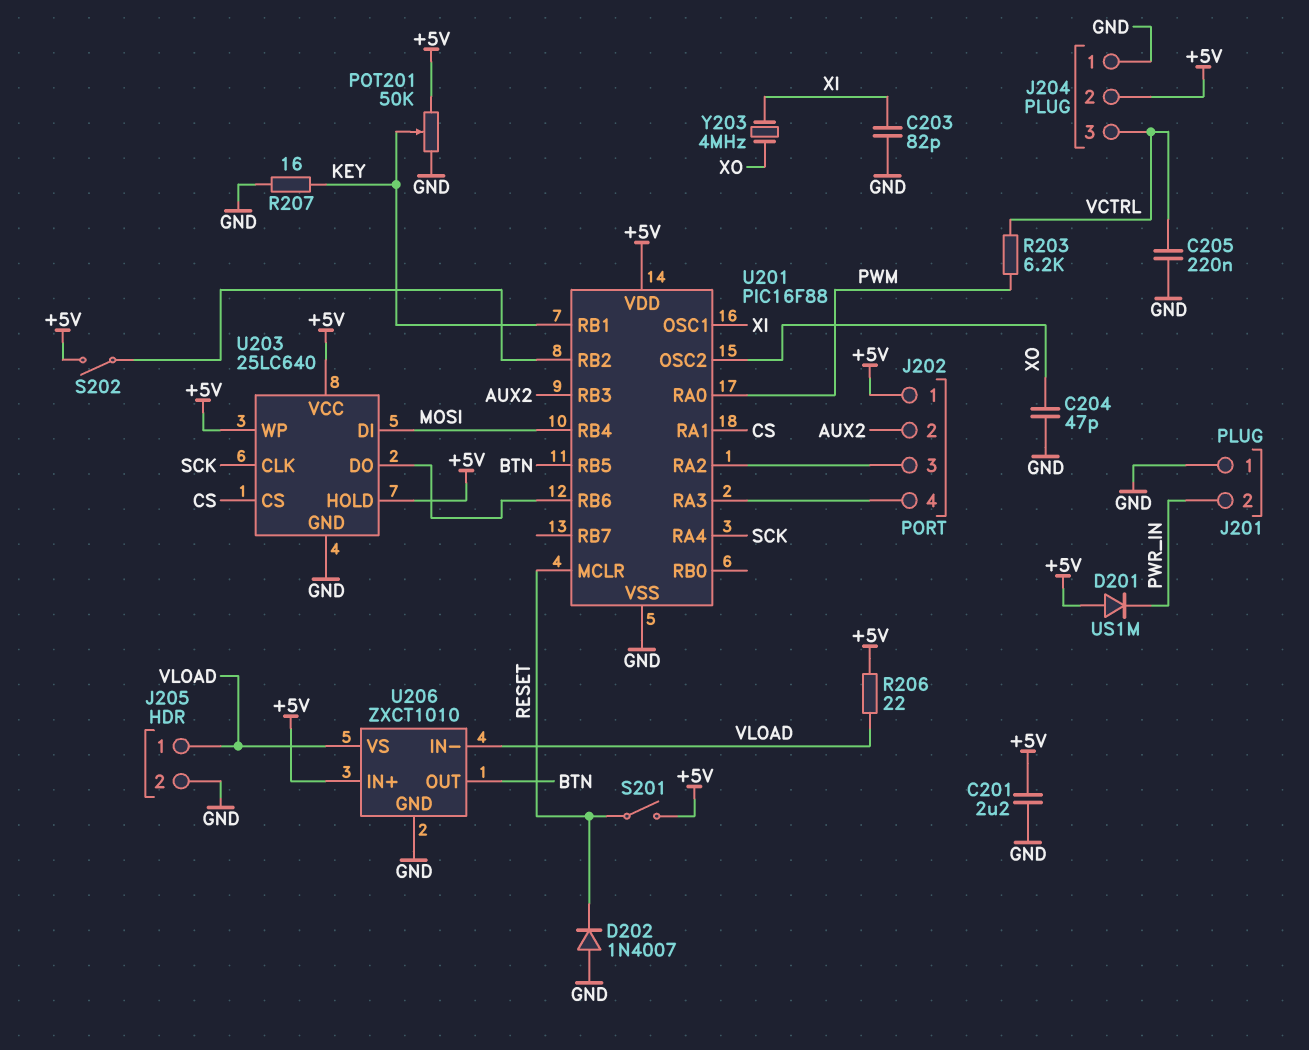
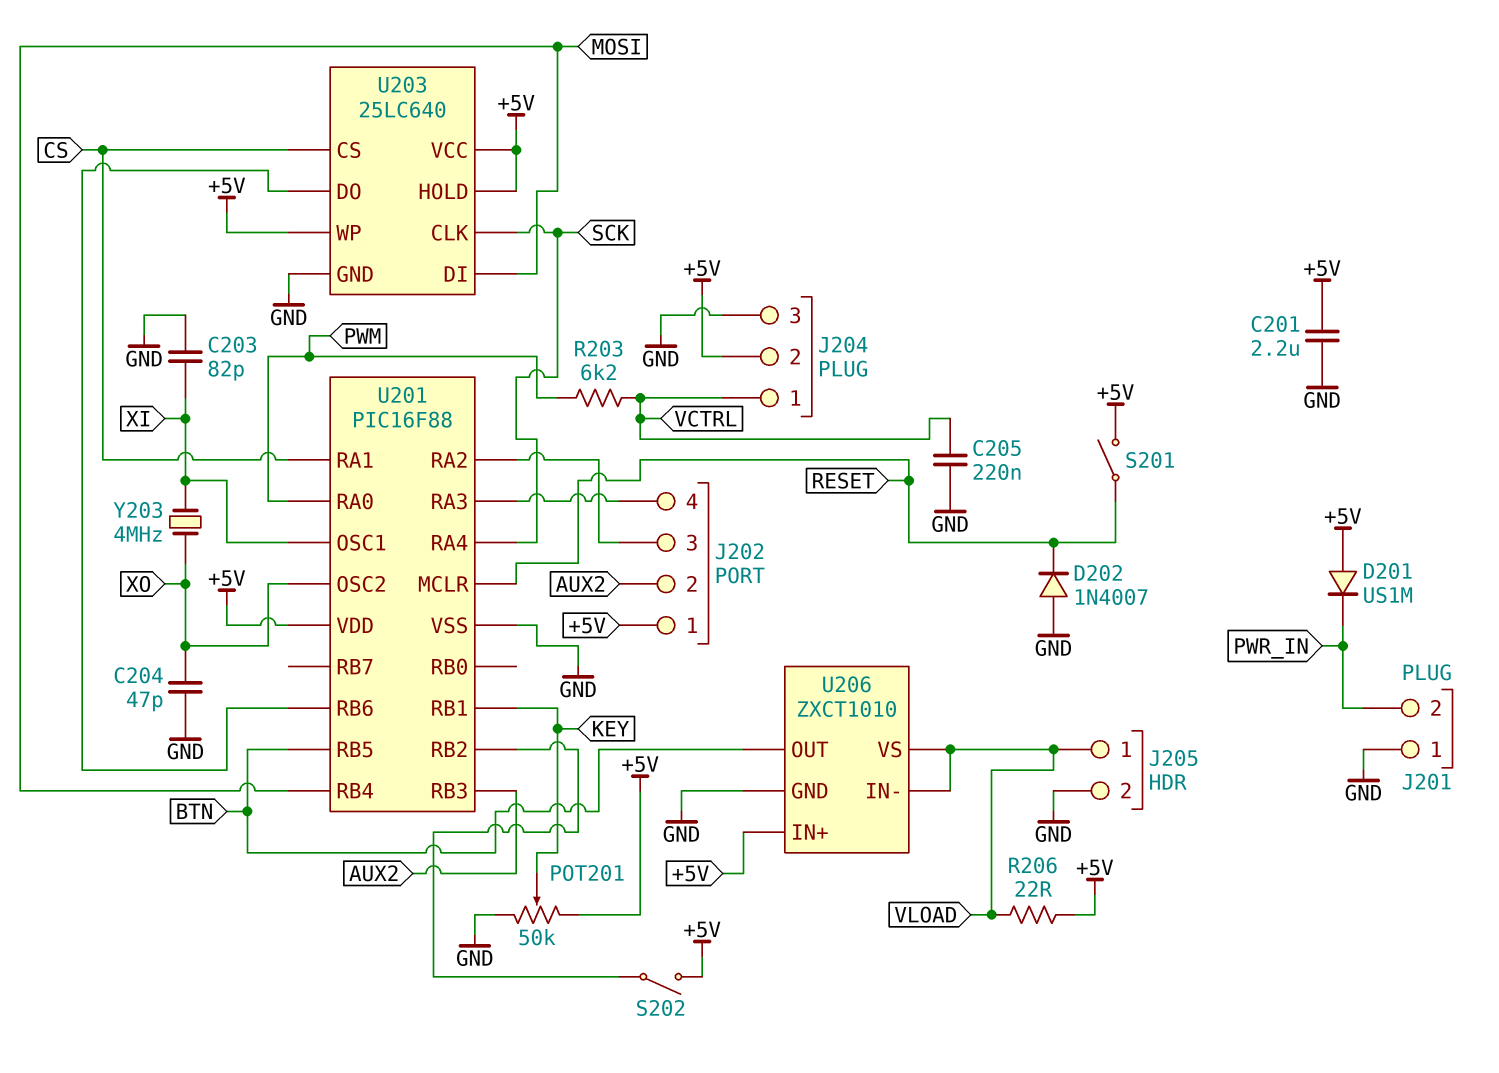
J204 pin 1: GND -> VCTRL
J204 pin 3: VCTRL -> GND
R207: 16 (GND, KEY) -> none

